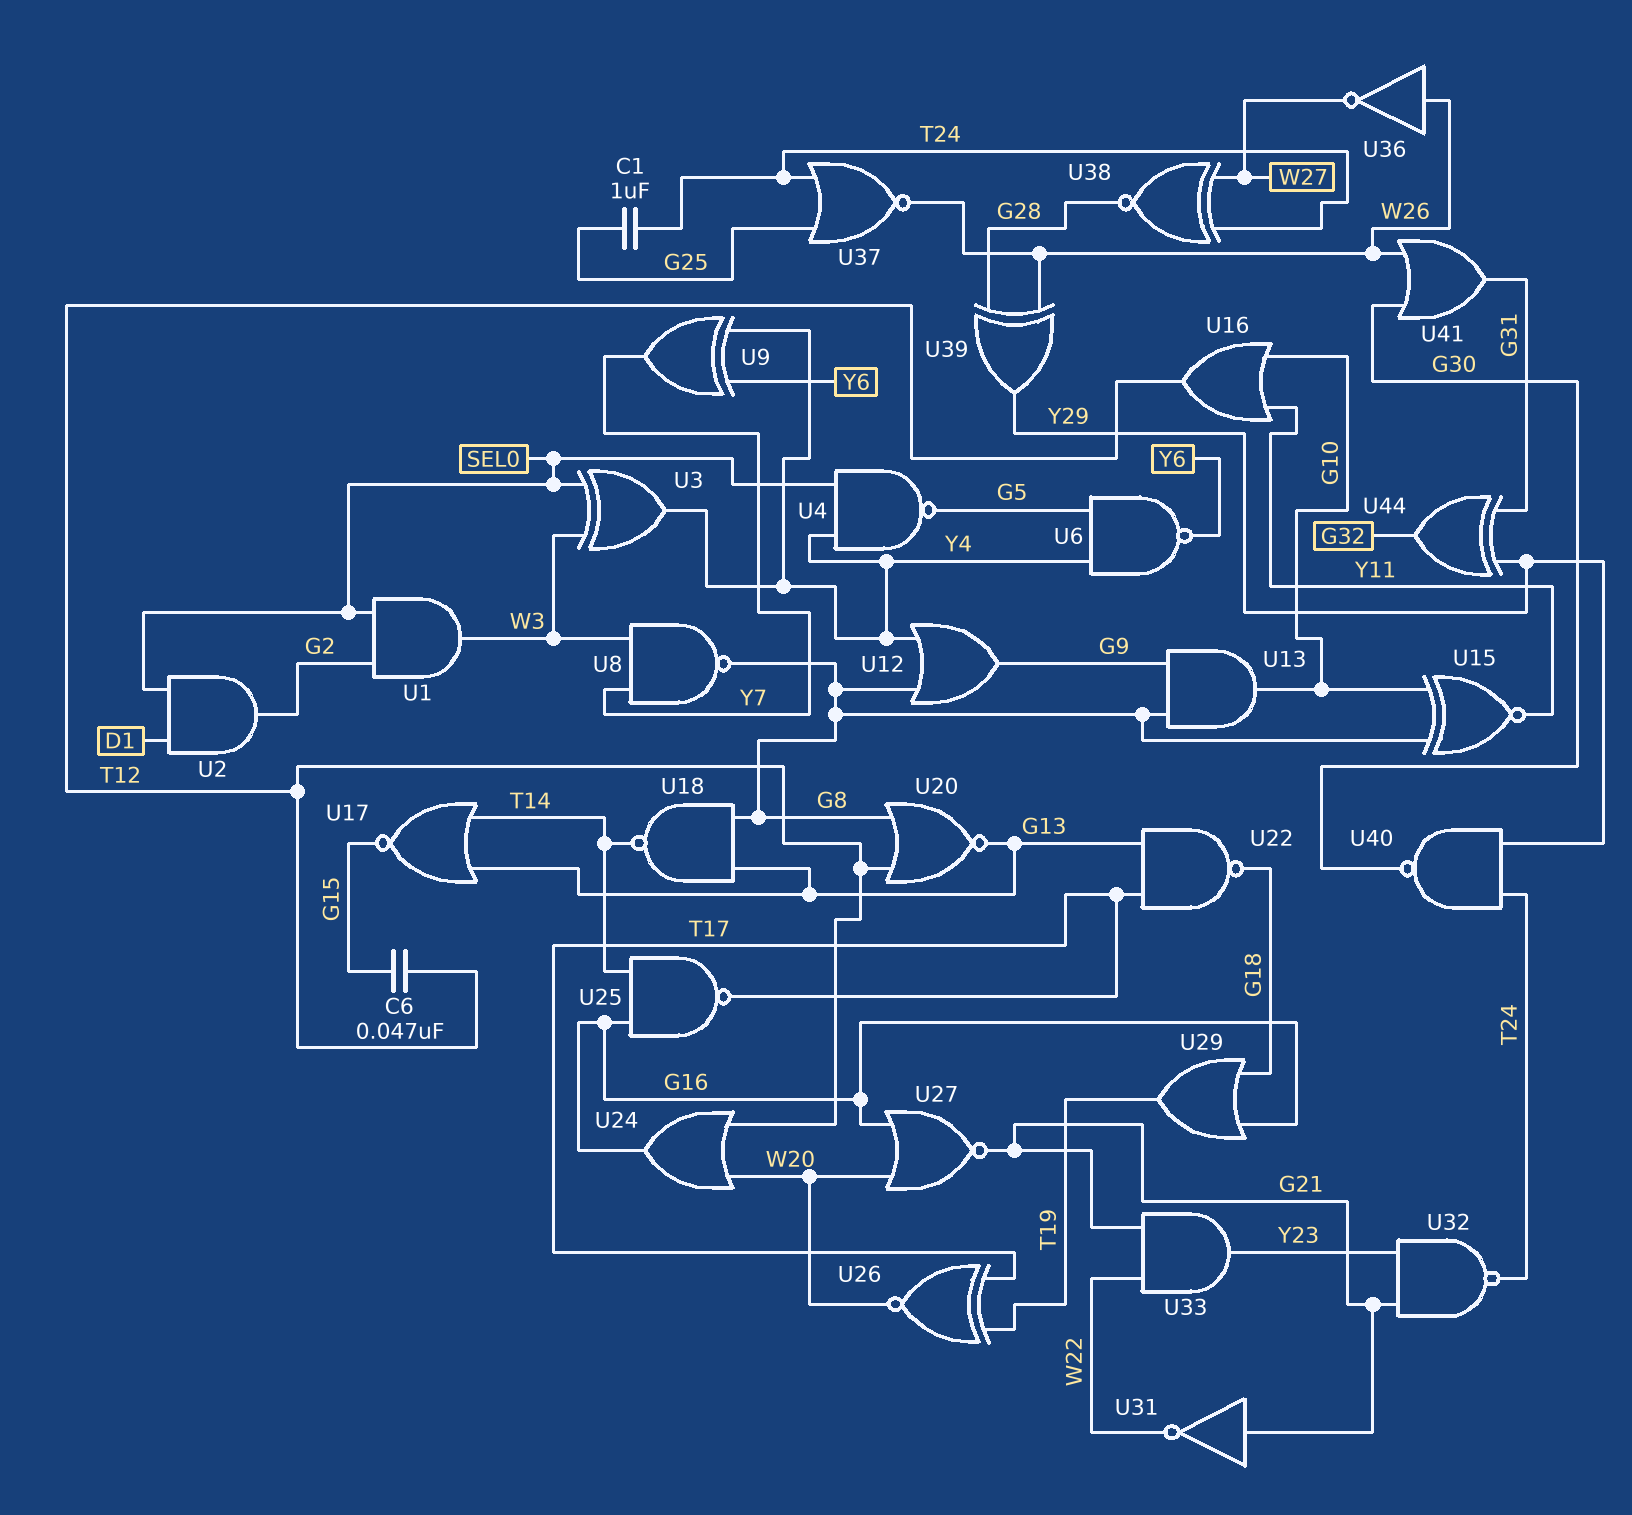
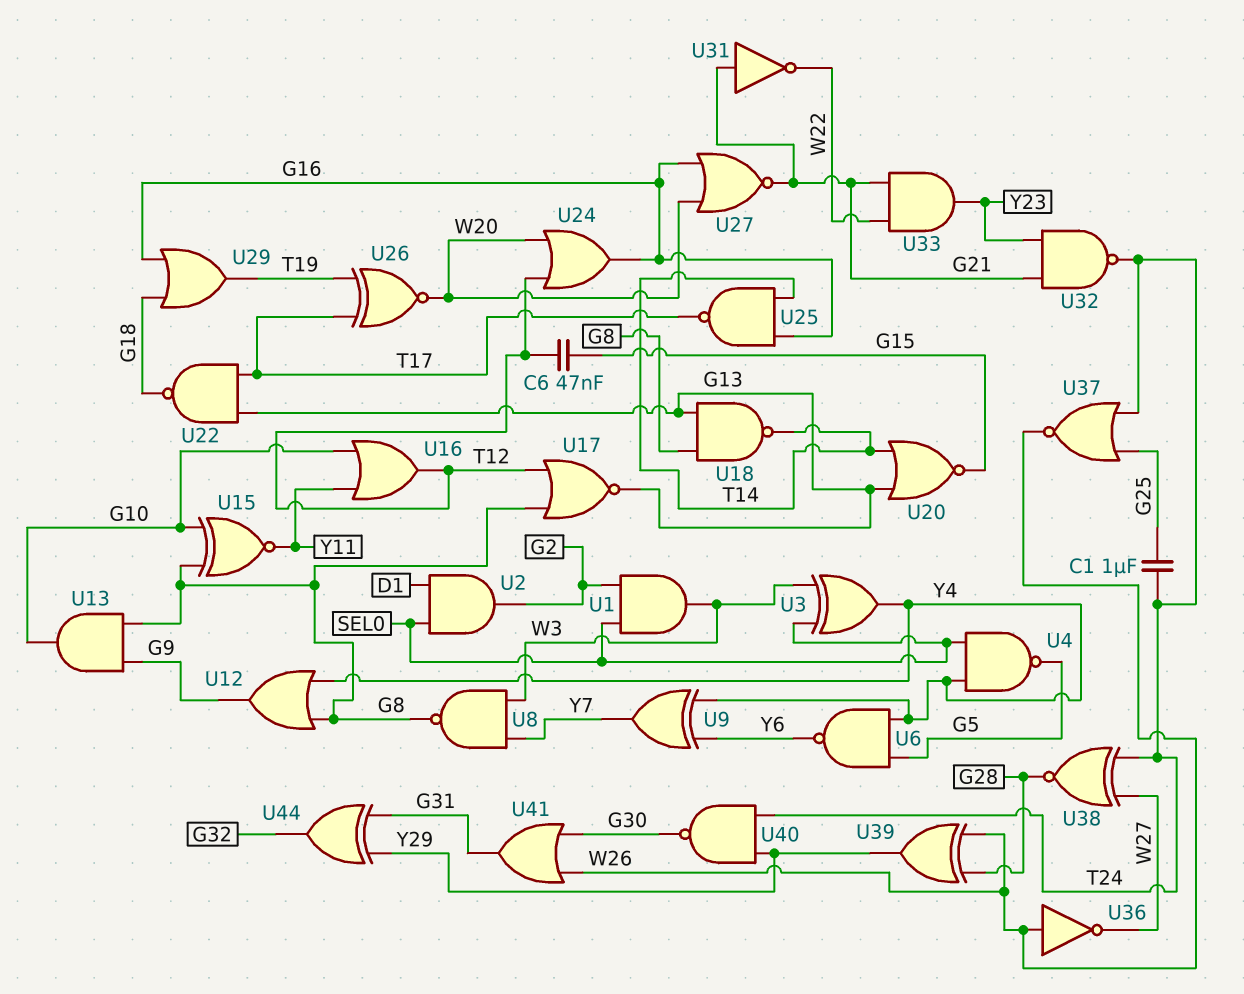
U17: NOR (in G13, in T14, out G15) -> NOR (in G8, in T12, out G13)
U20: NOR (in G8, in T12, out G13) -> NOR (in G13, in T14, out G15)

